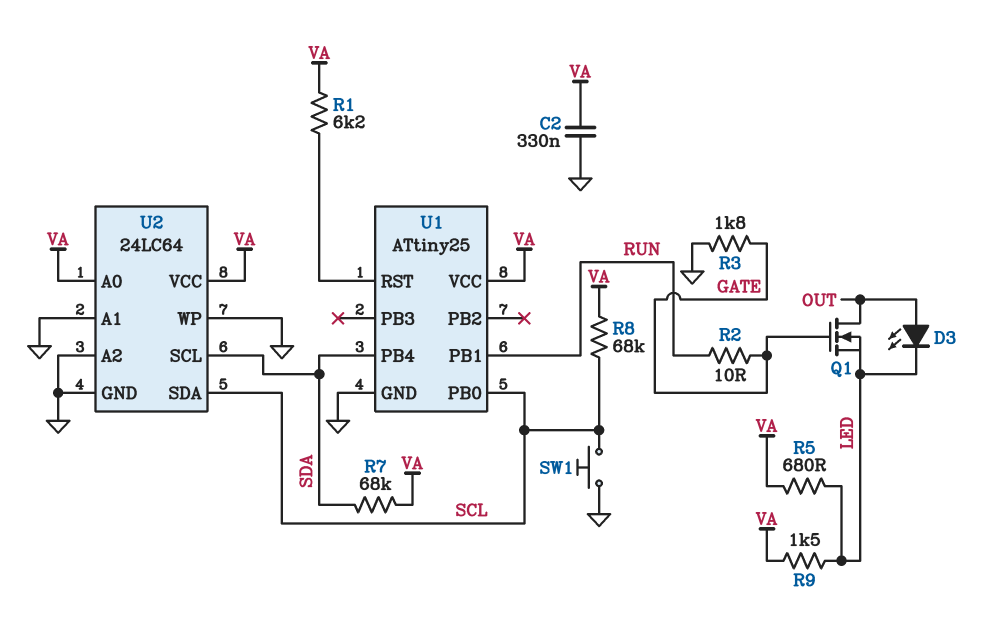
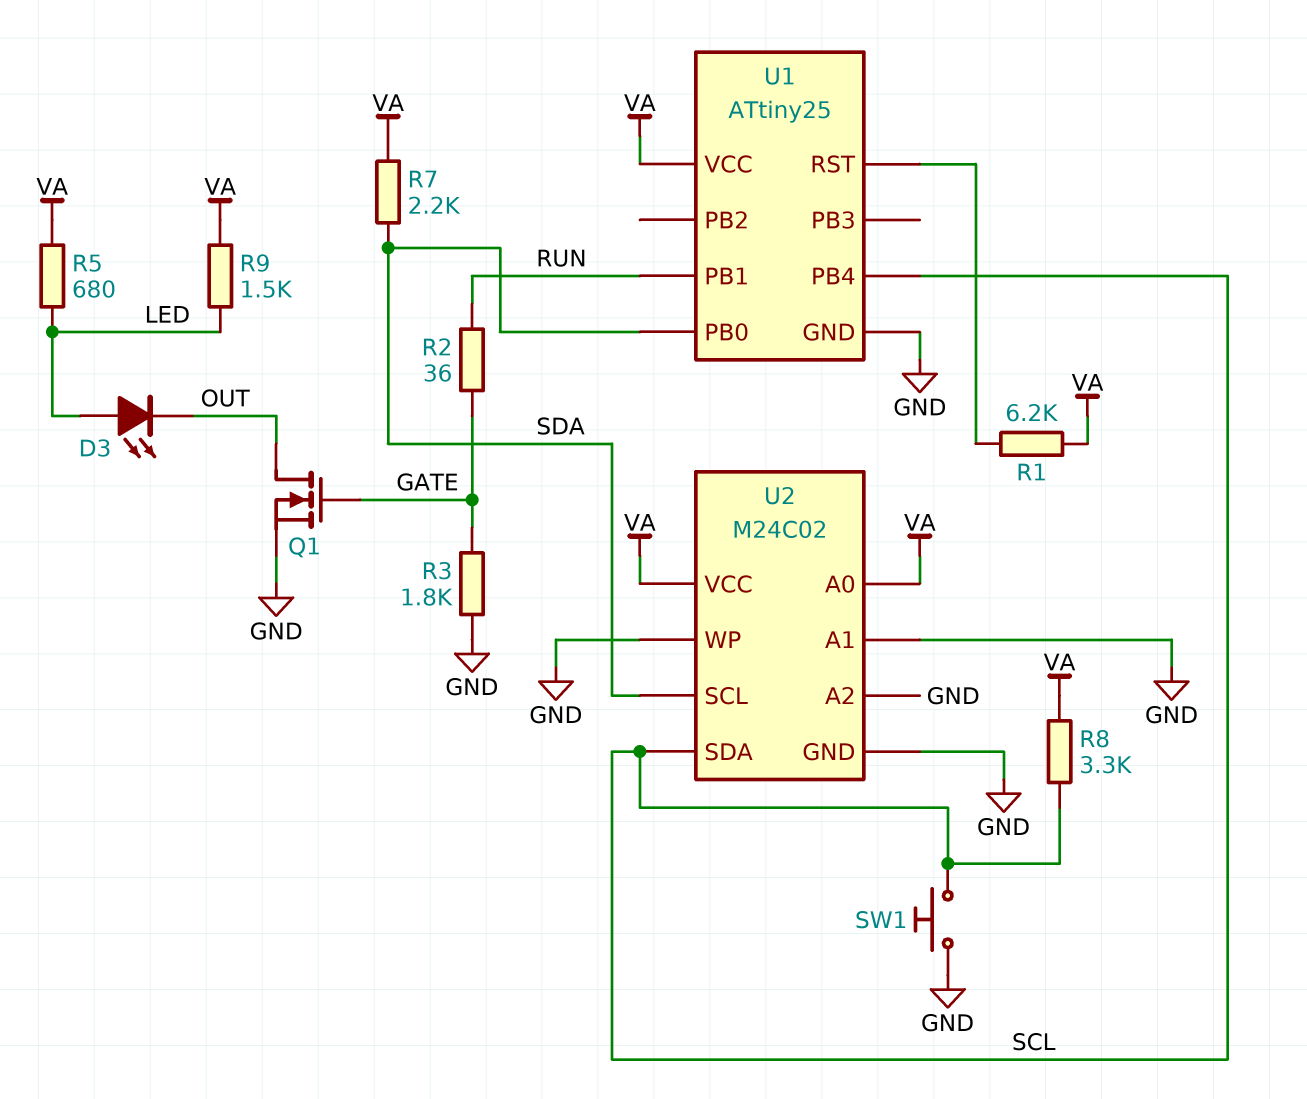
C2: 330nF (GND, VA) -> none
D3: LED (A OUT, K LED) -> LED (A LED, K OUT)
Q1: NMOS (G GATE, D OUT, S LED) -> NMOS (G GATE, D OUT, S GND)
R2: 10 (GATE, RUN) -> 36 (GATE, RUN)
R7: 68k (SDA, VA) -> 2.2k (SDA, VA)
R8: 68k (SCL, VA) -> 3.3k (SCL, VA)
U1 pin PB0: SCL -> SDA
U1 pin PB4: SDA -> SCL
U2: 24LC64 -> M24C02

